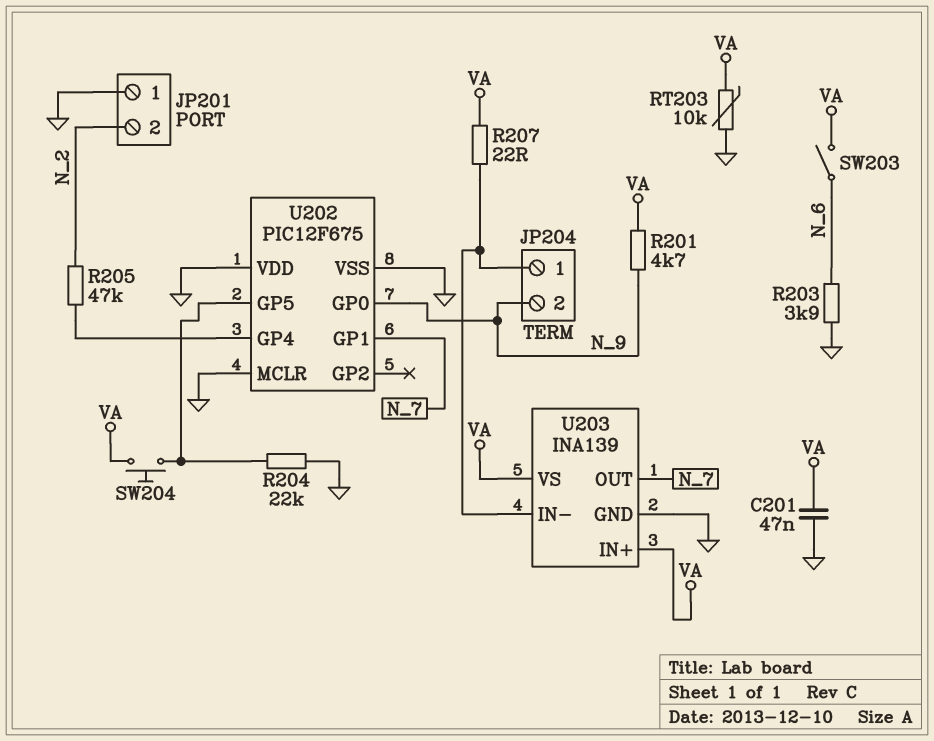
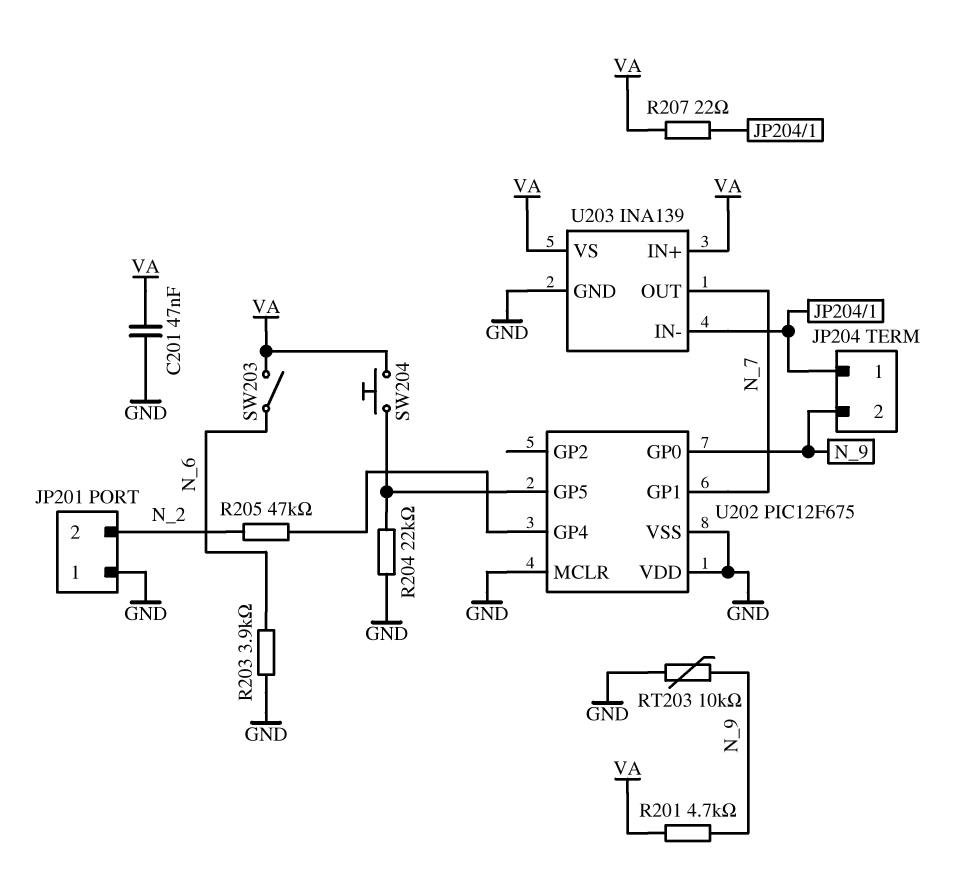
RT203: 10k (GND, VA) -> 10k (GND, N_9)

